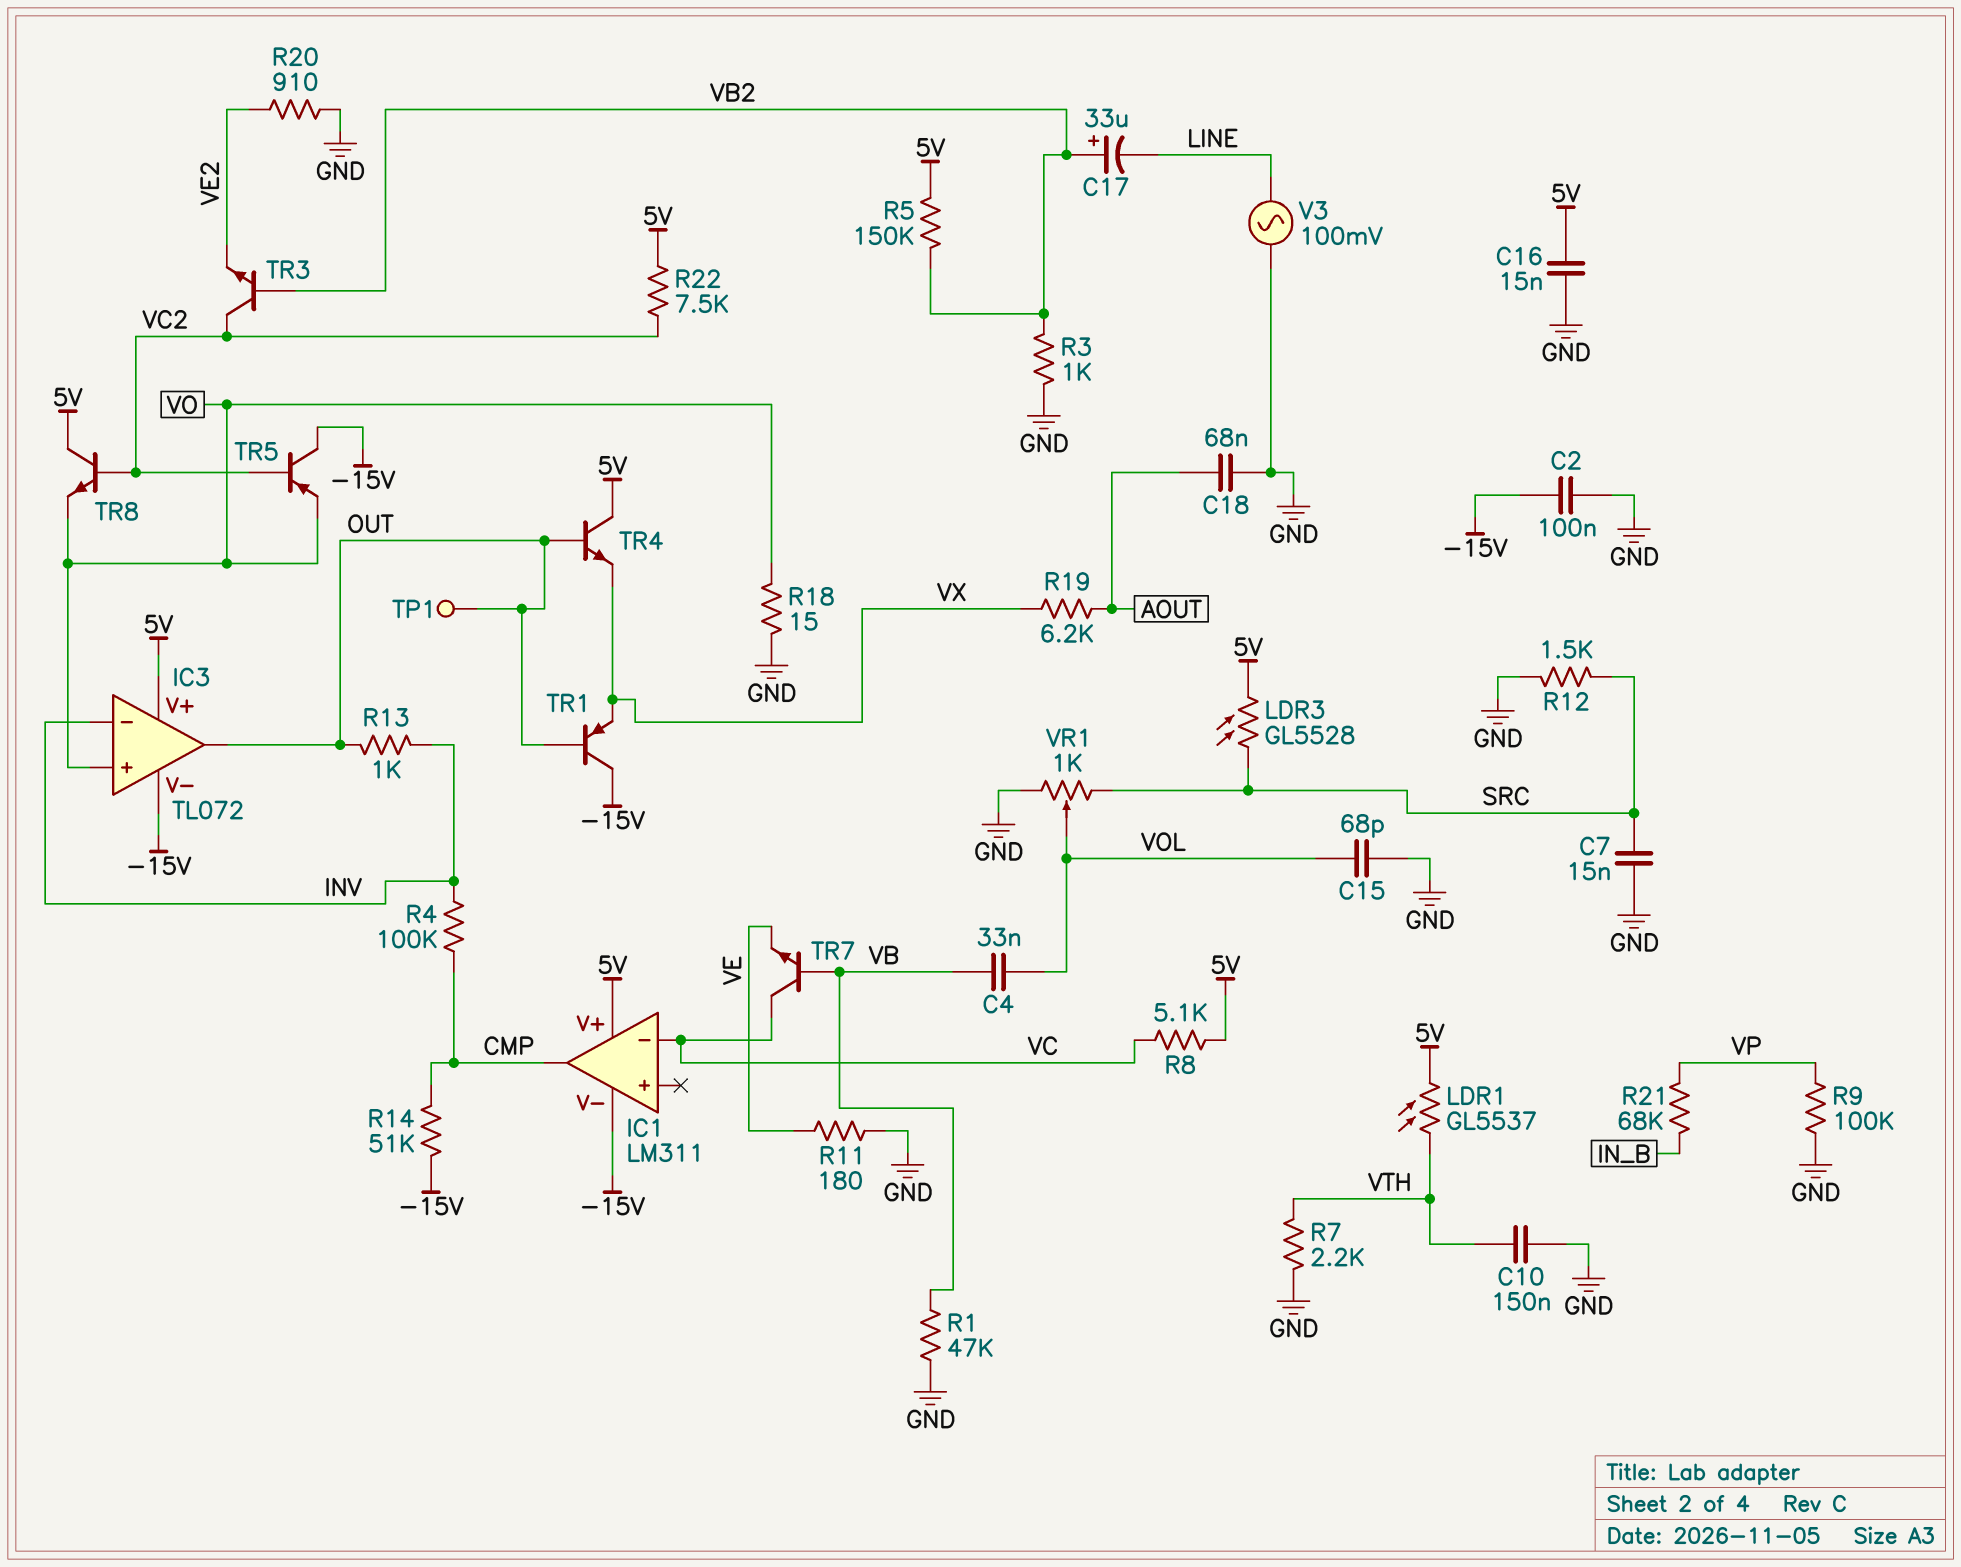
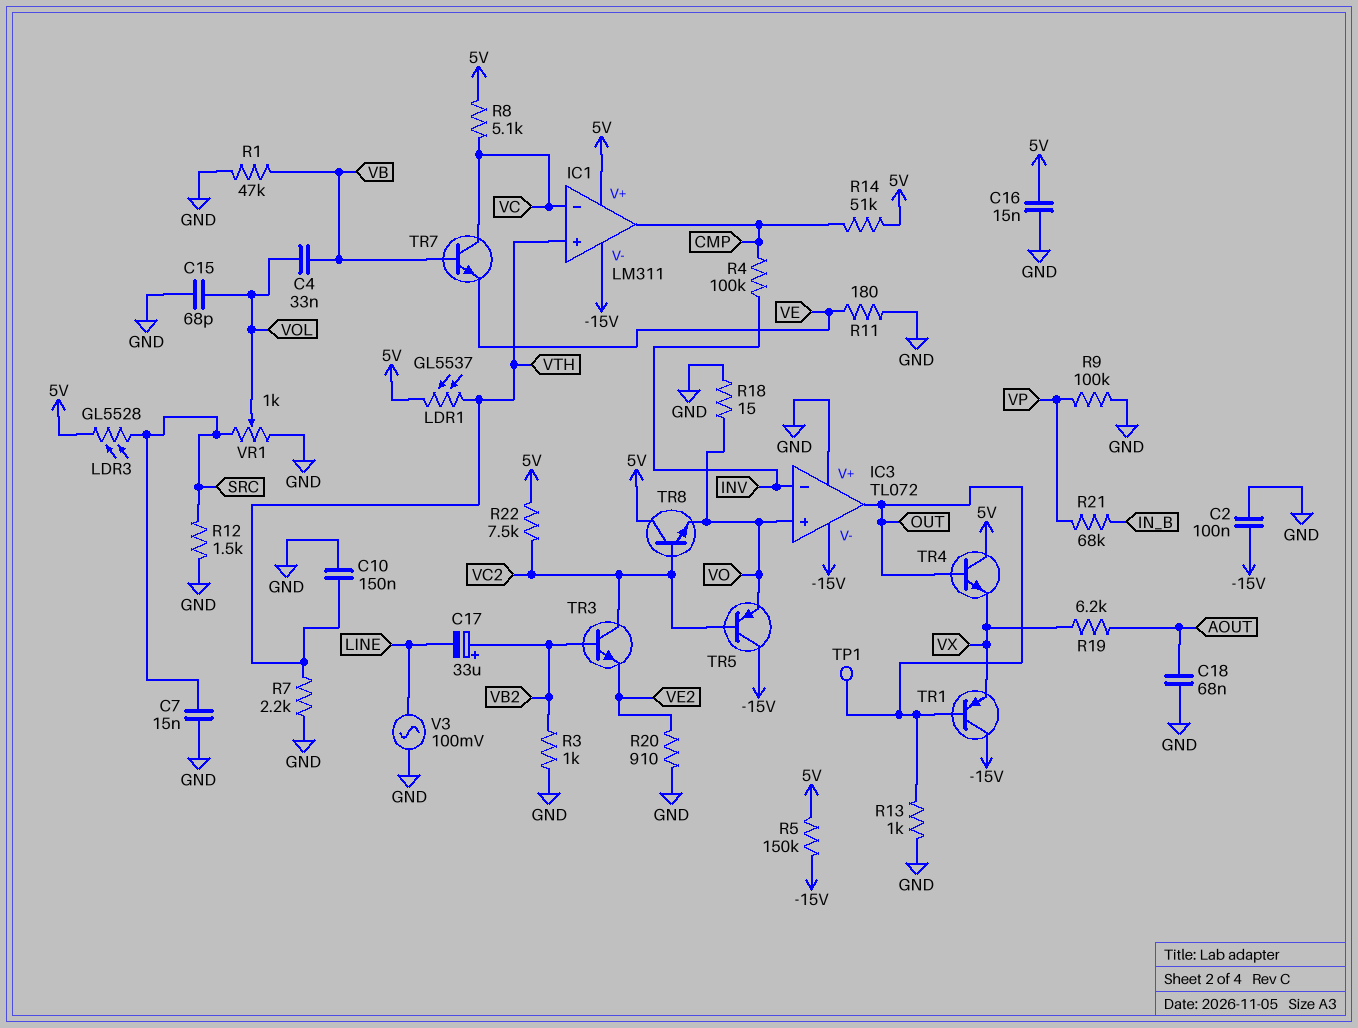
IC1 pin in+: none -> VTH
IC3 pin V+: 5V -> GND
R5: 150k (5V, VB2) -> 150k (-15V, 5V)
R13: 1k (INV, OUT) -> 1k (GND, OUT)
R14: 51k (-15V, CMP) -> 51k (5V, CMP)

